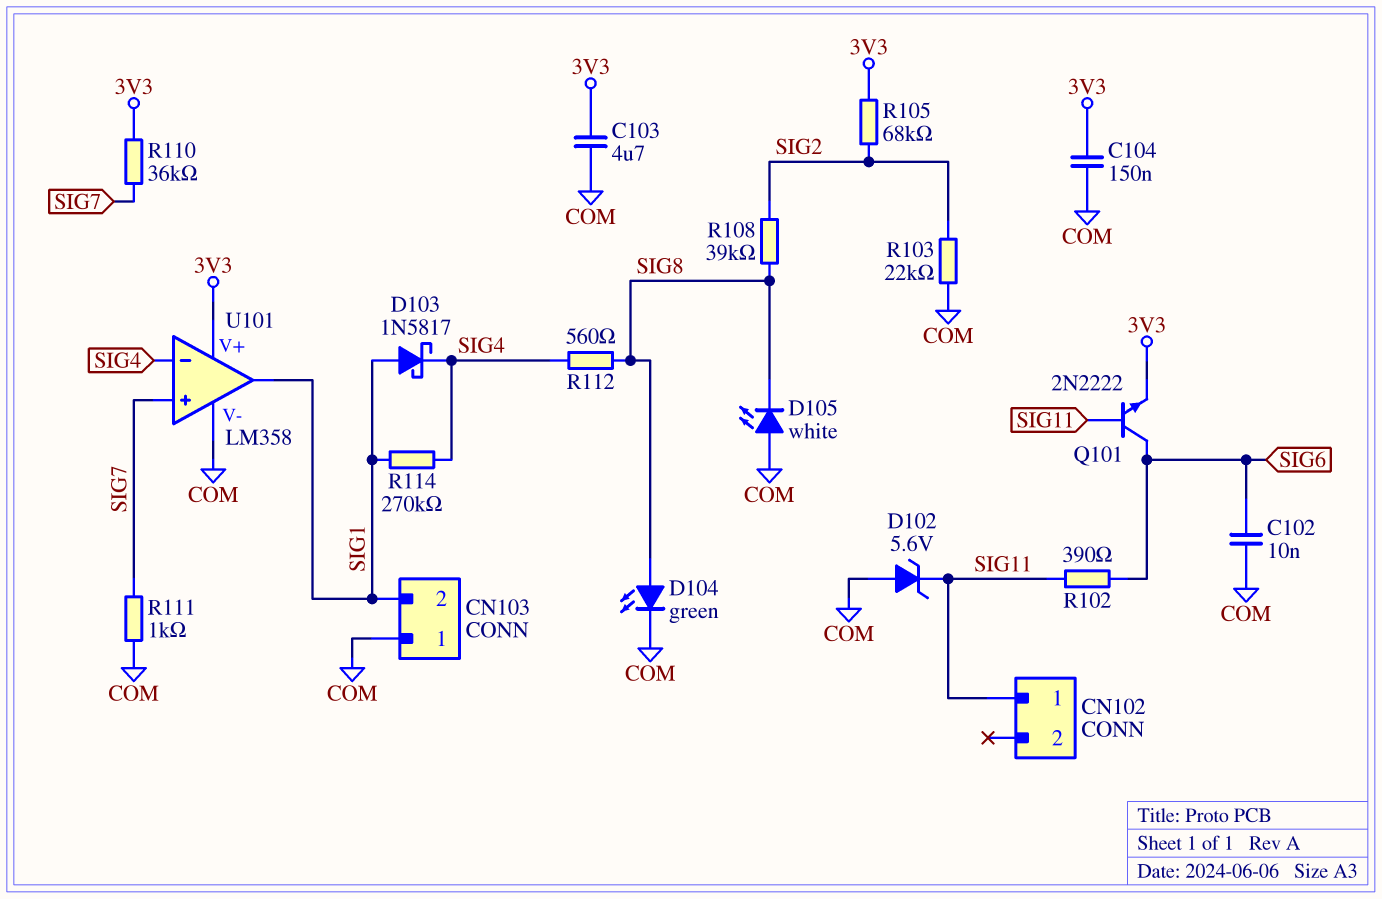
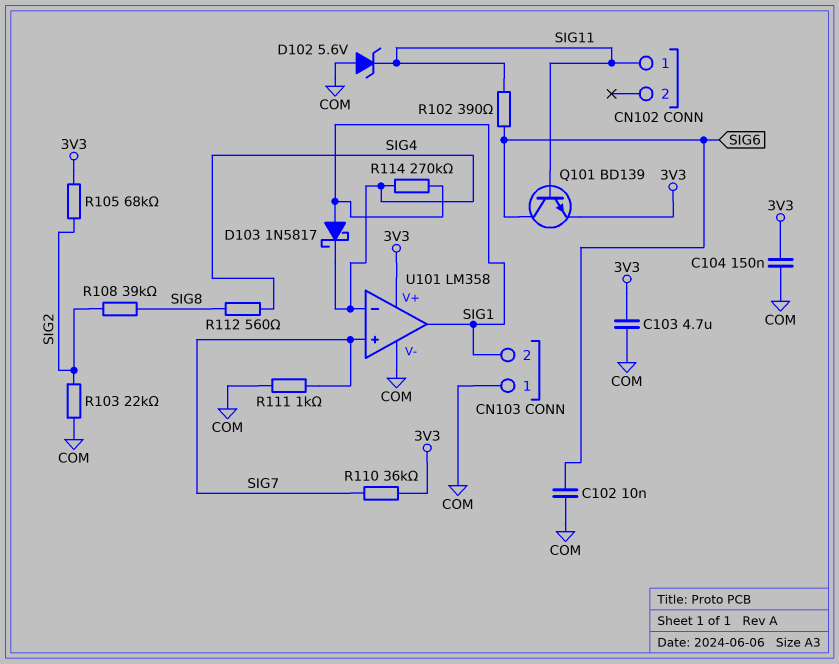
D104: LED green (A SIG8, K COM) -> none
D105: LED white (A COM, K SIG8) -> none
Q101: NPN 2N2222 (B SIG11, C SIG6, E 3V3) -> NPN BD139 (B SIG11, C SIG6, E 3V3)

